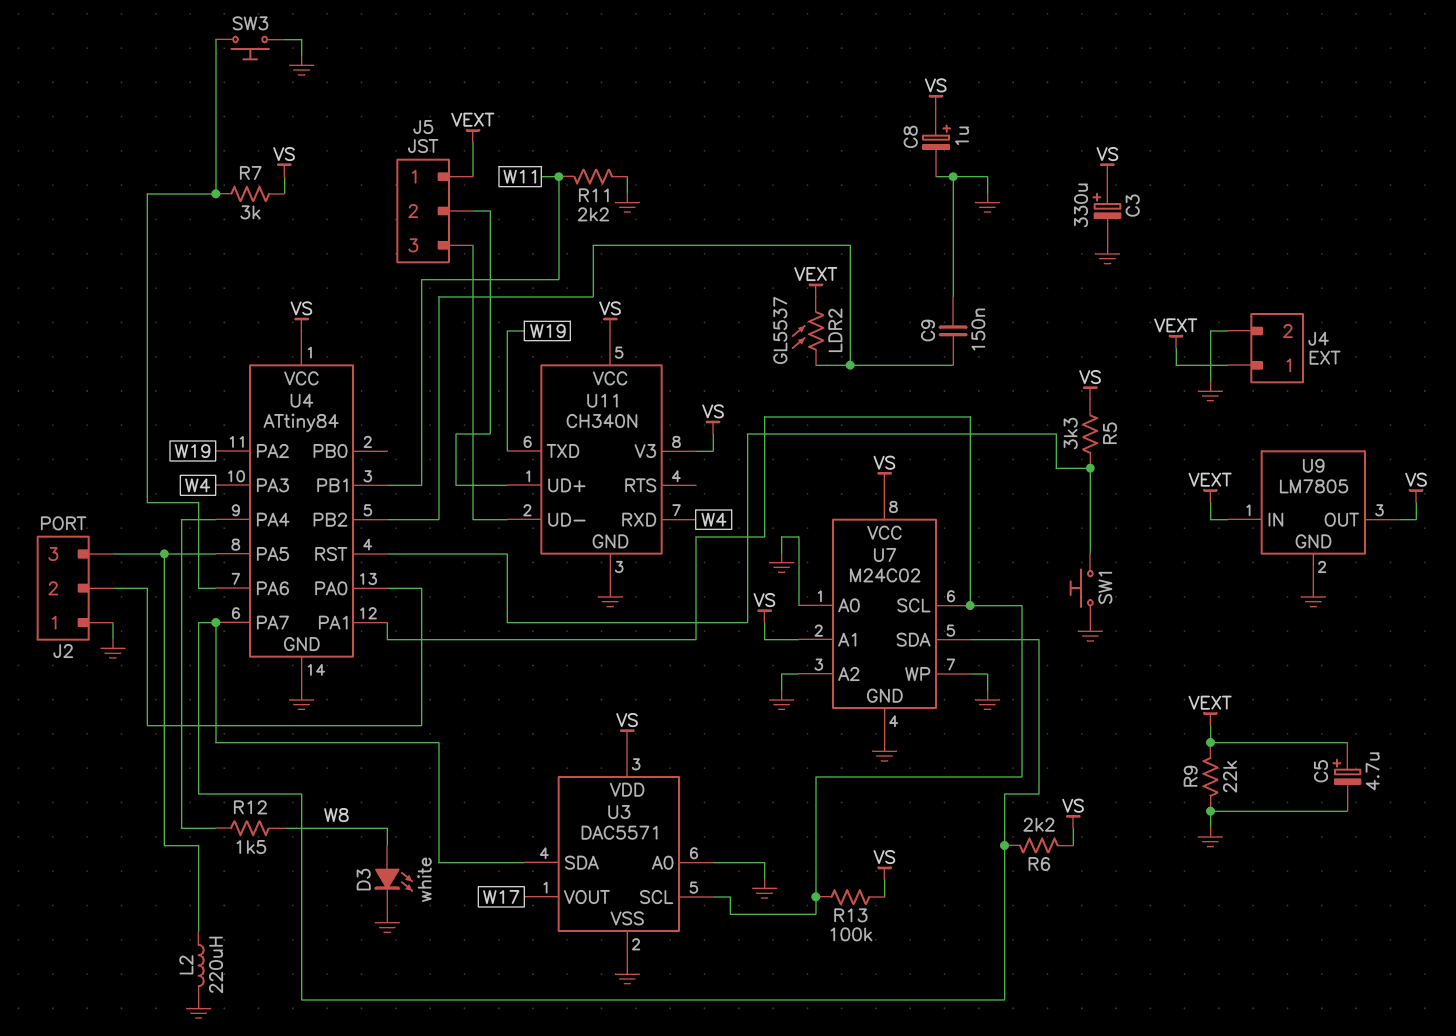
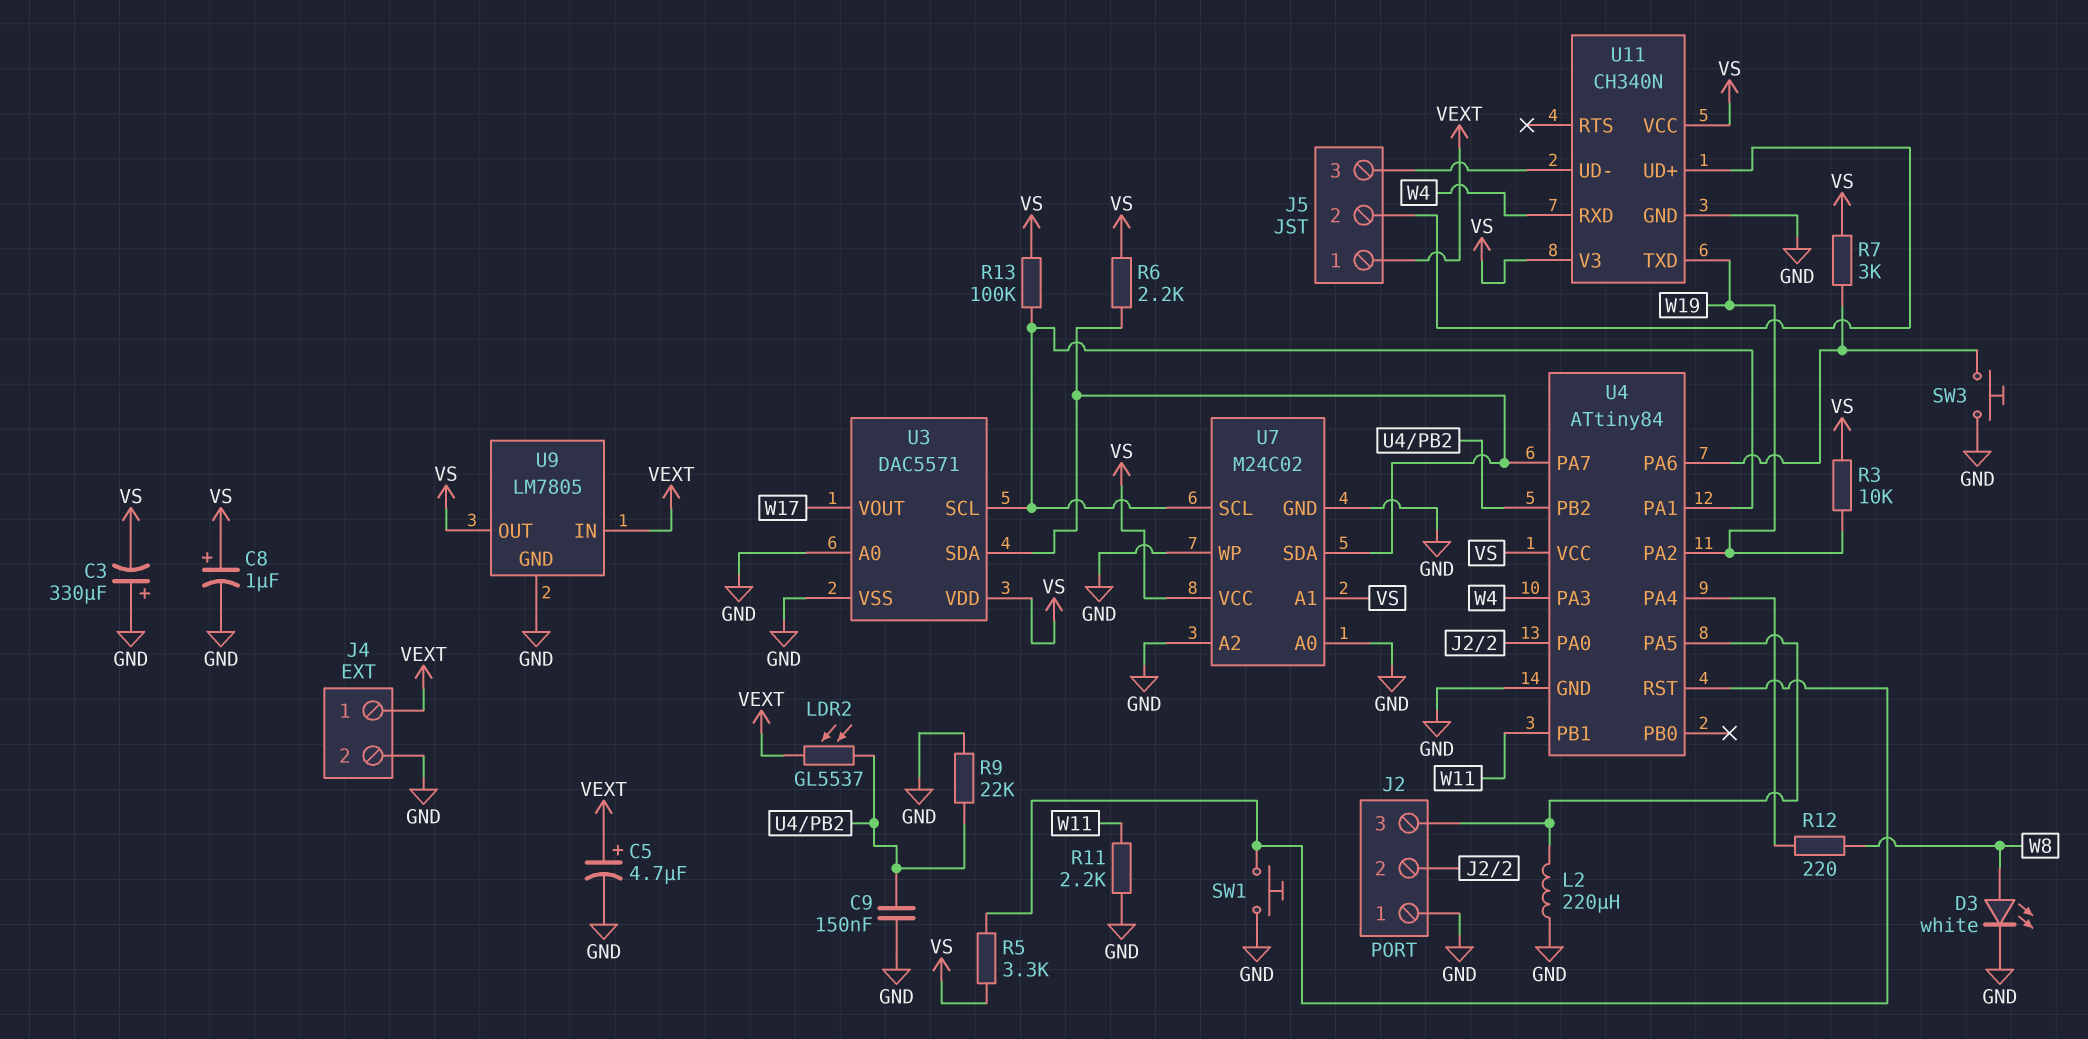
C3: 330uF (plus VS, minus GND) -> 330uF (plus GND, minus VS)
R3: none -> 10k (VS, W19)
R9: 22k (GND, VEXT) -> 22k (GND, U4/PB2)
R12: 1.5k (U4/PA4, W8) -> 220 (U4/PA4, W8)

